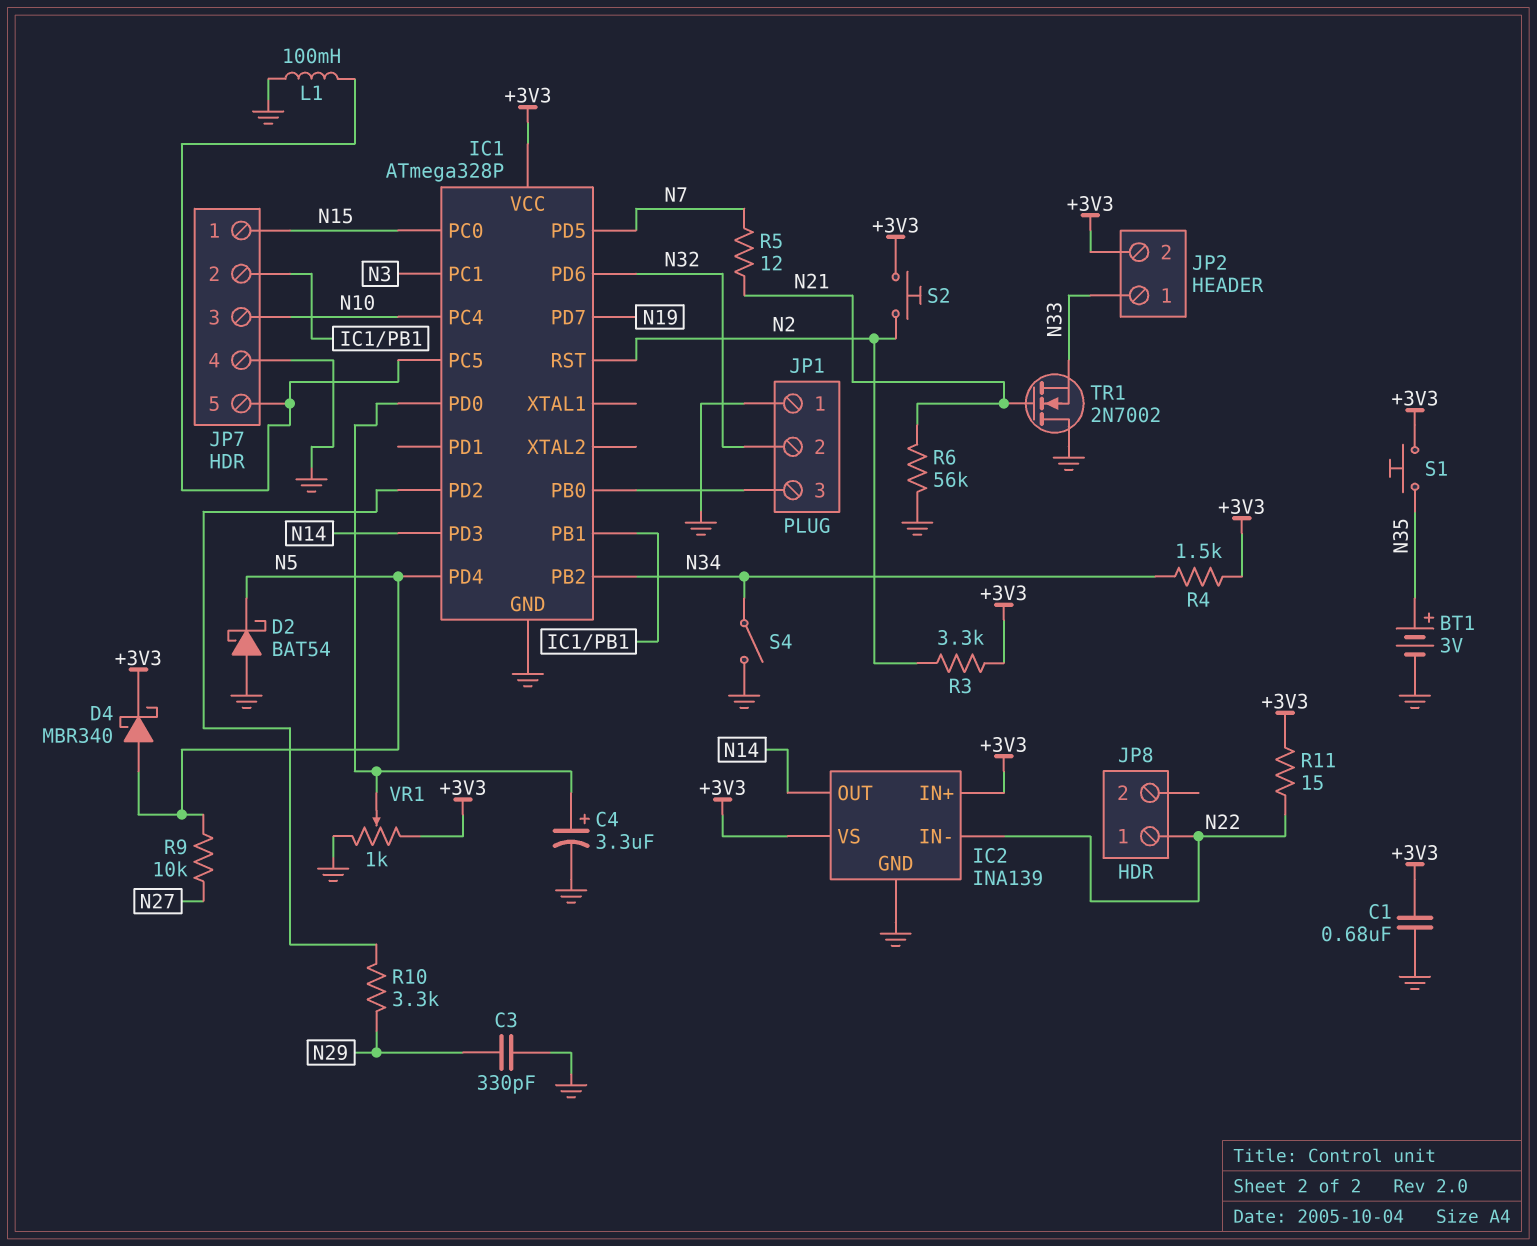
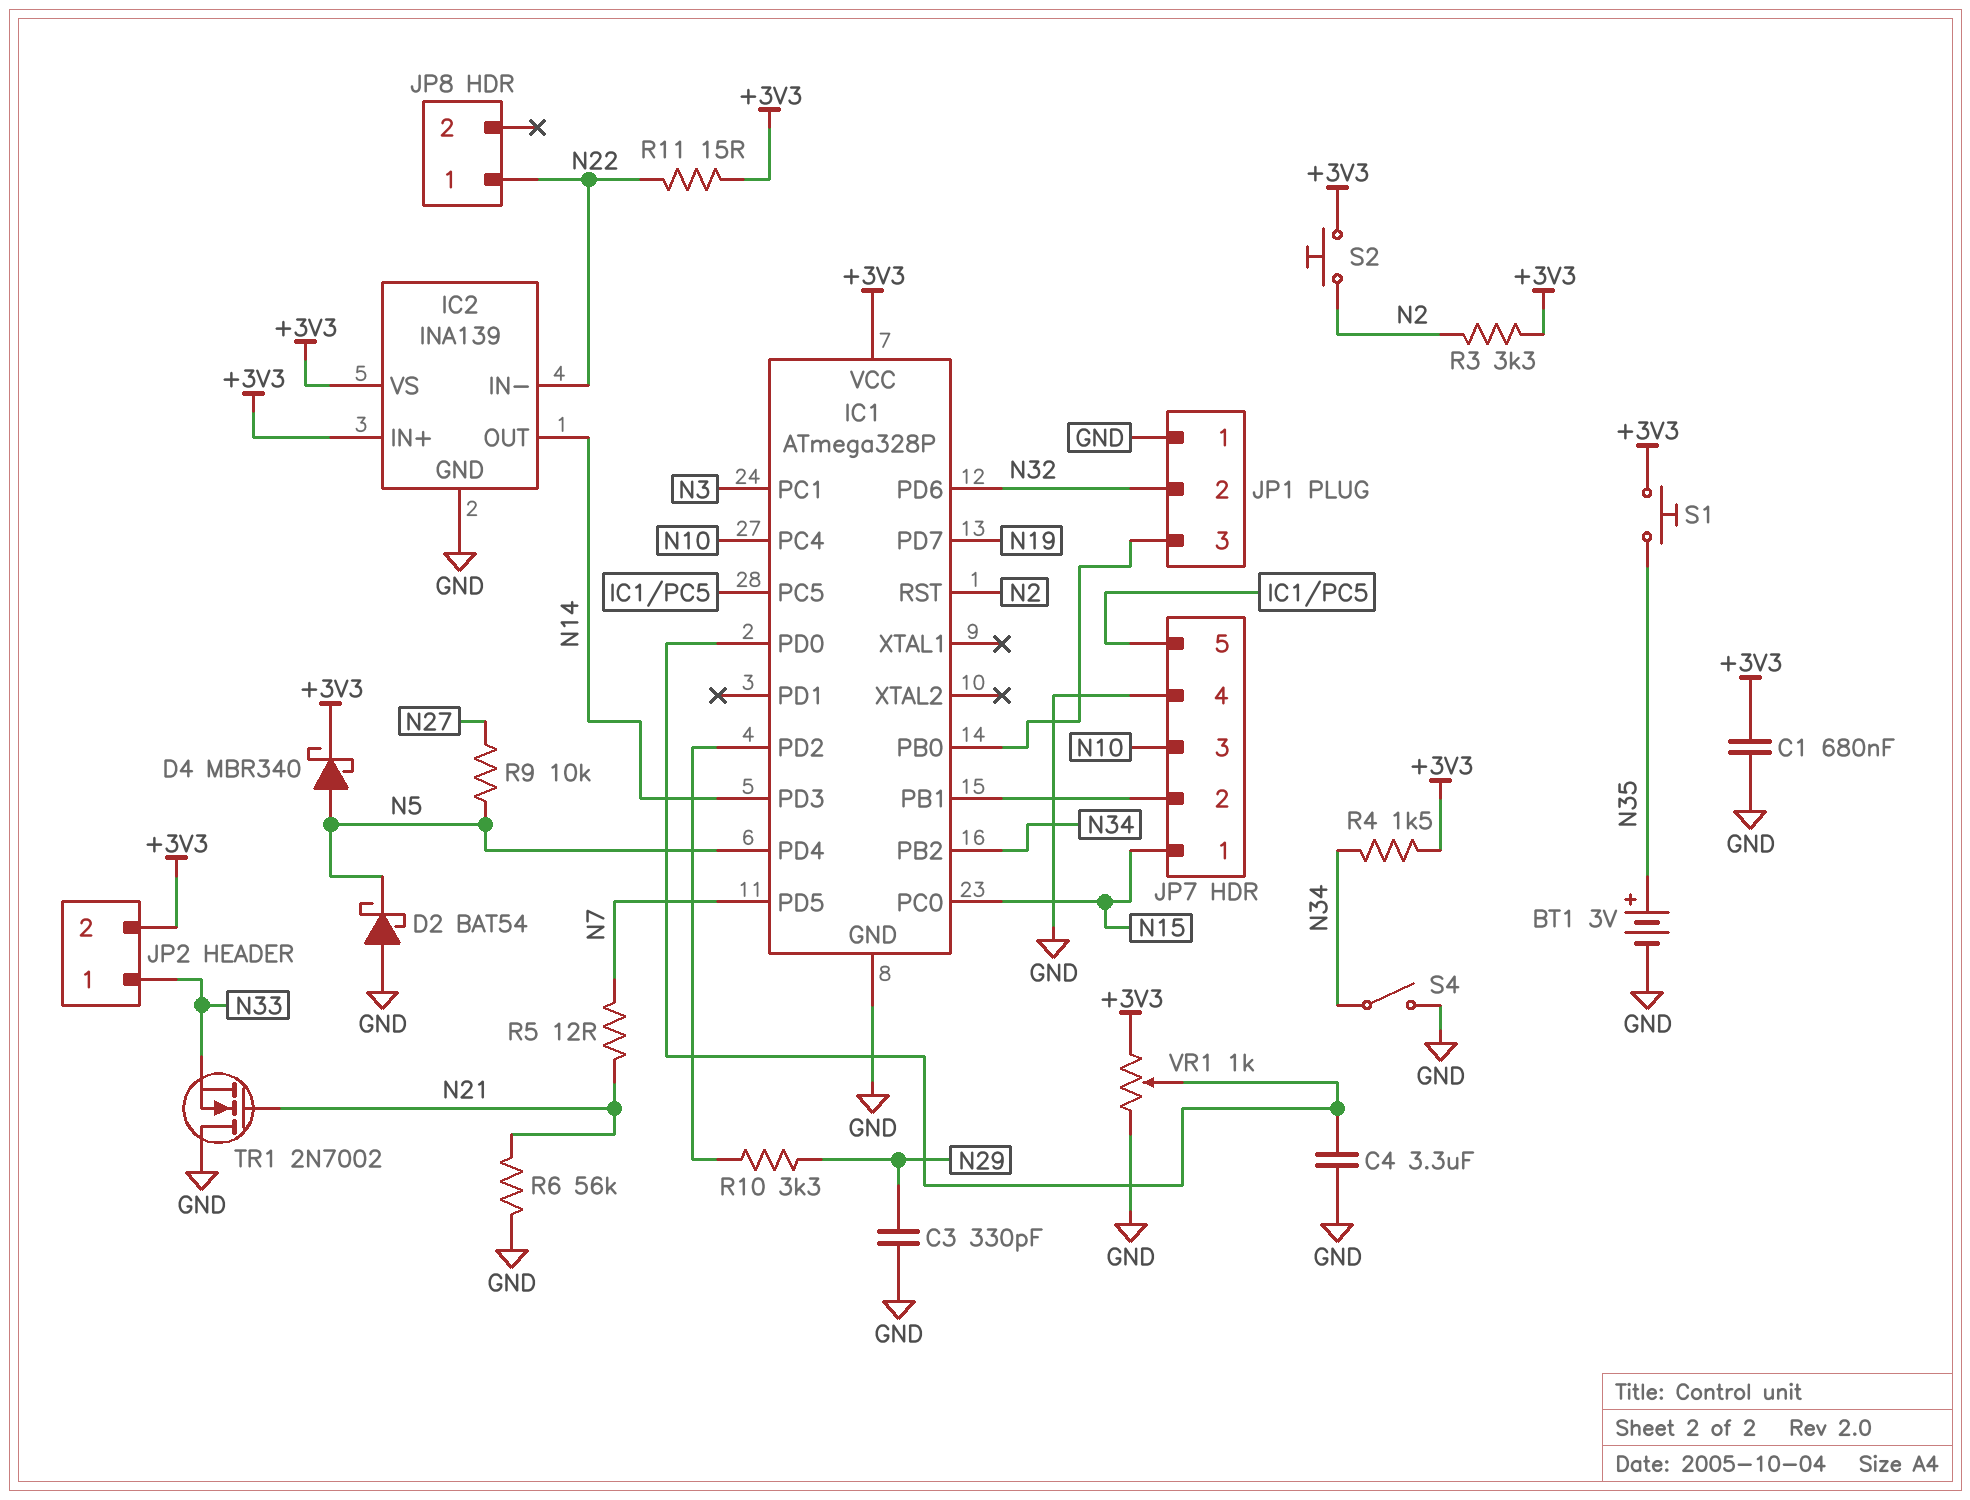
C4: 3.3uF (plus IC1/PD0, minus GND) -> 3.3uF (GND, IC1/PD0)
L1: 100mH (GND, IC1/PC5) -> none

